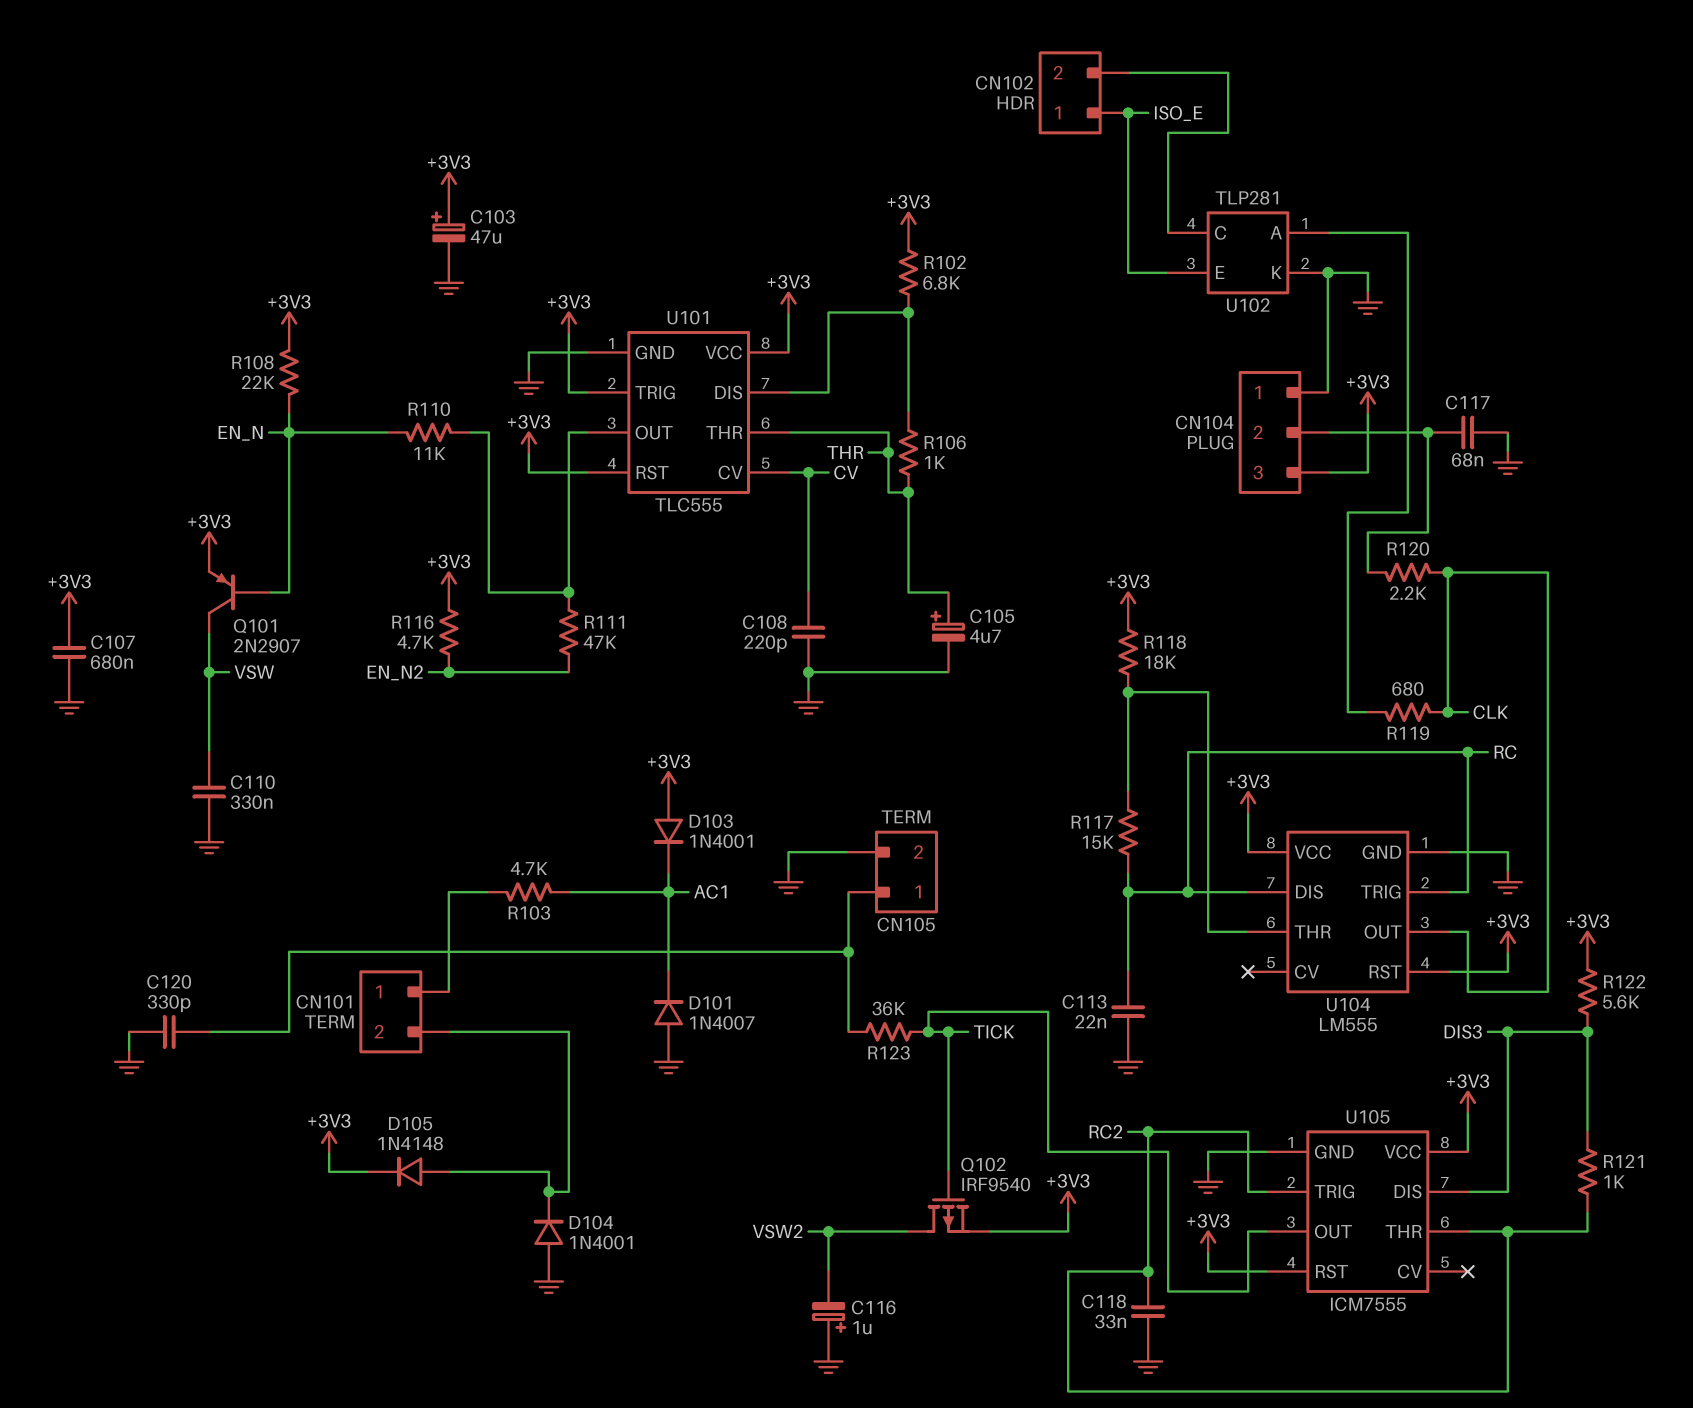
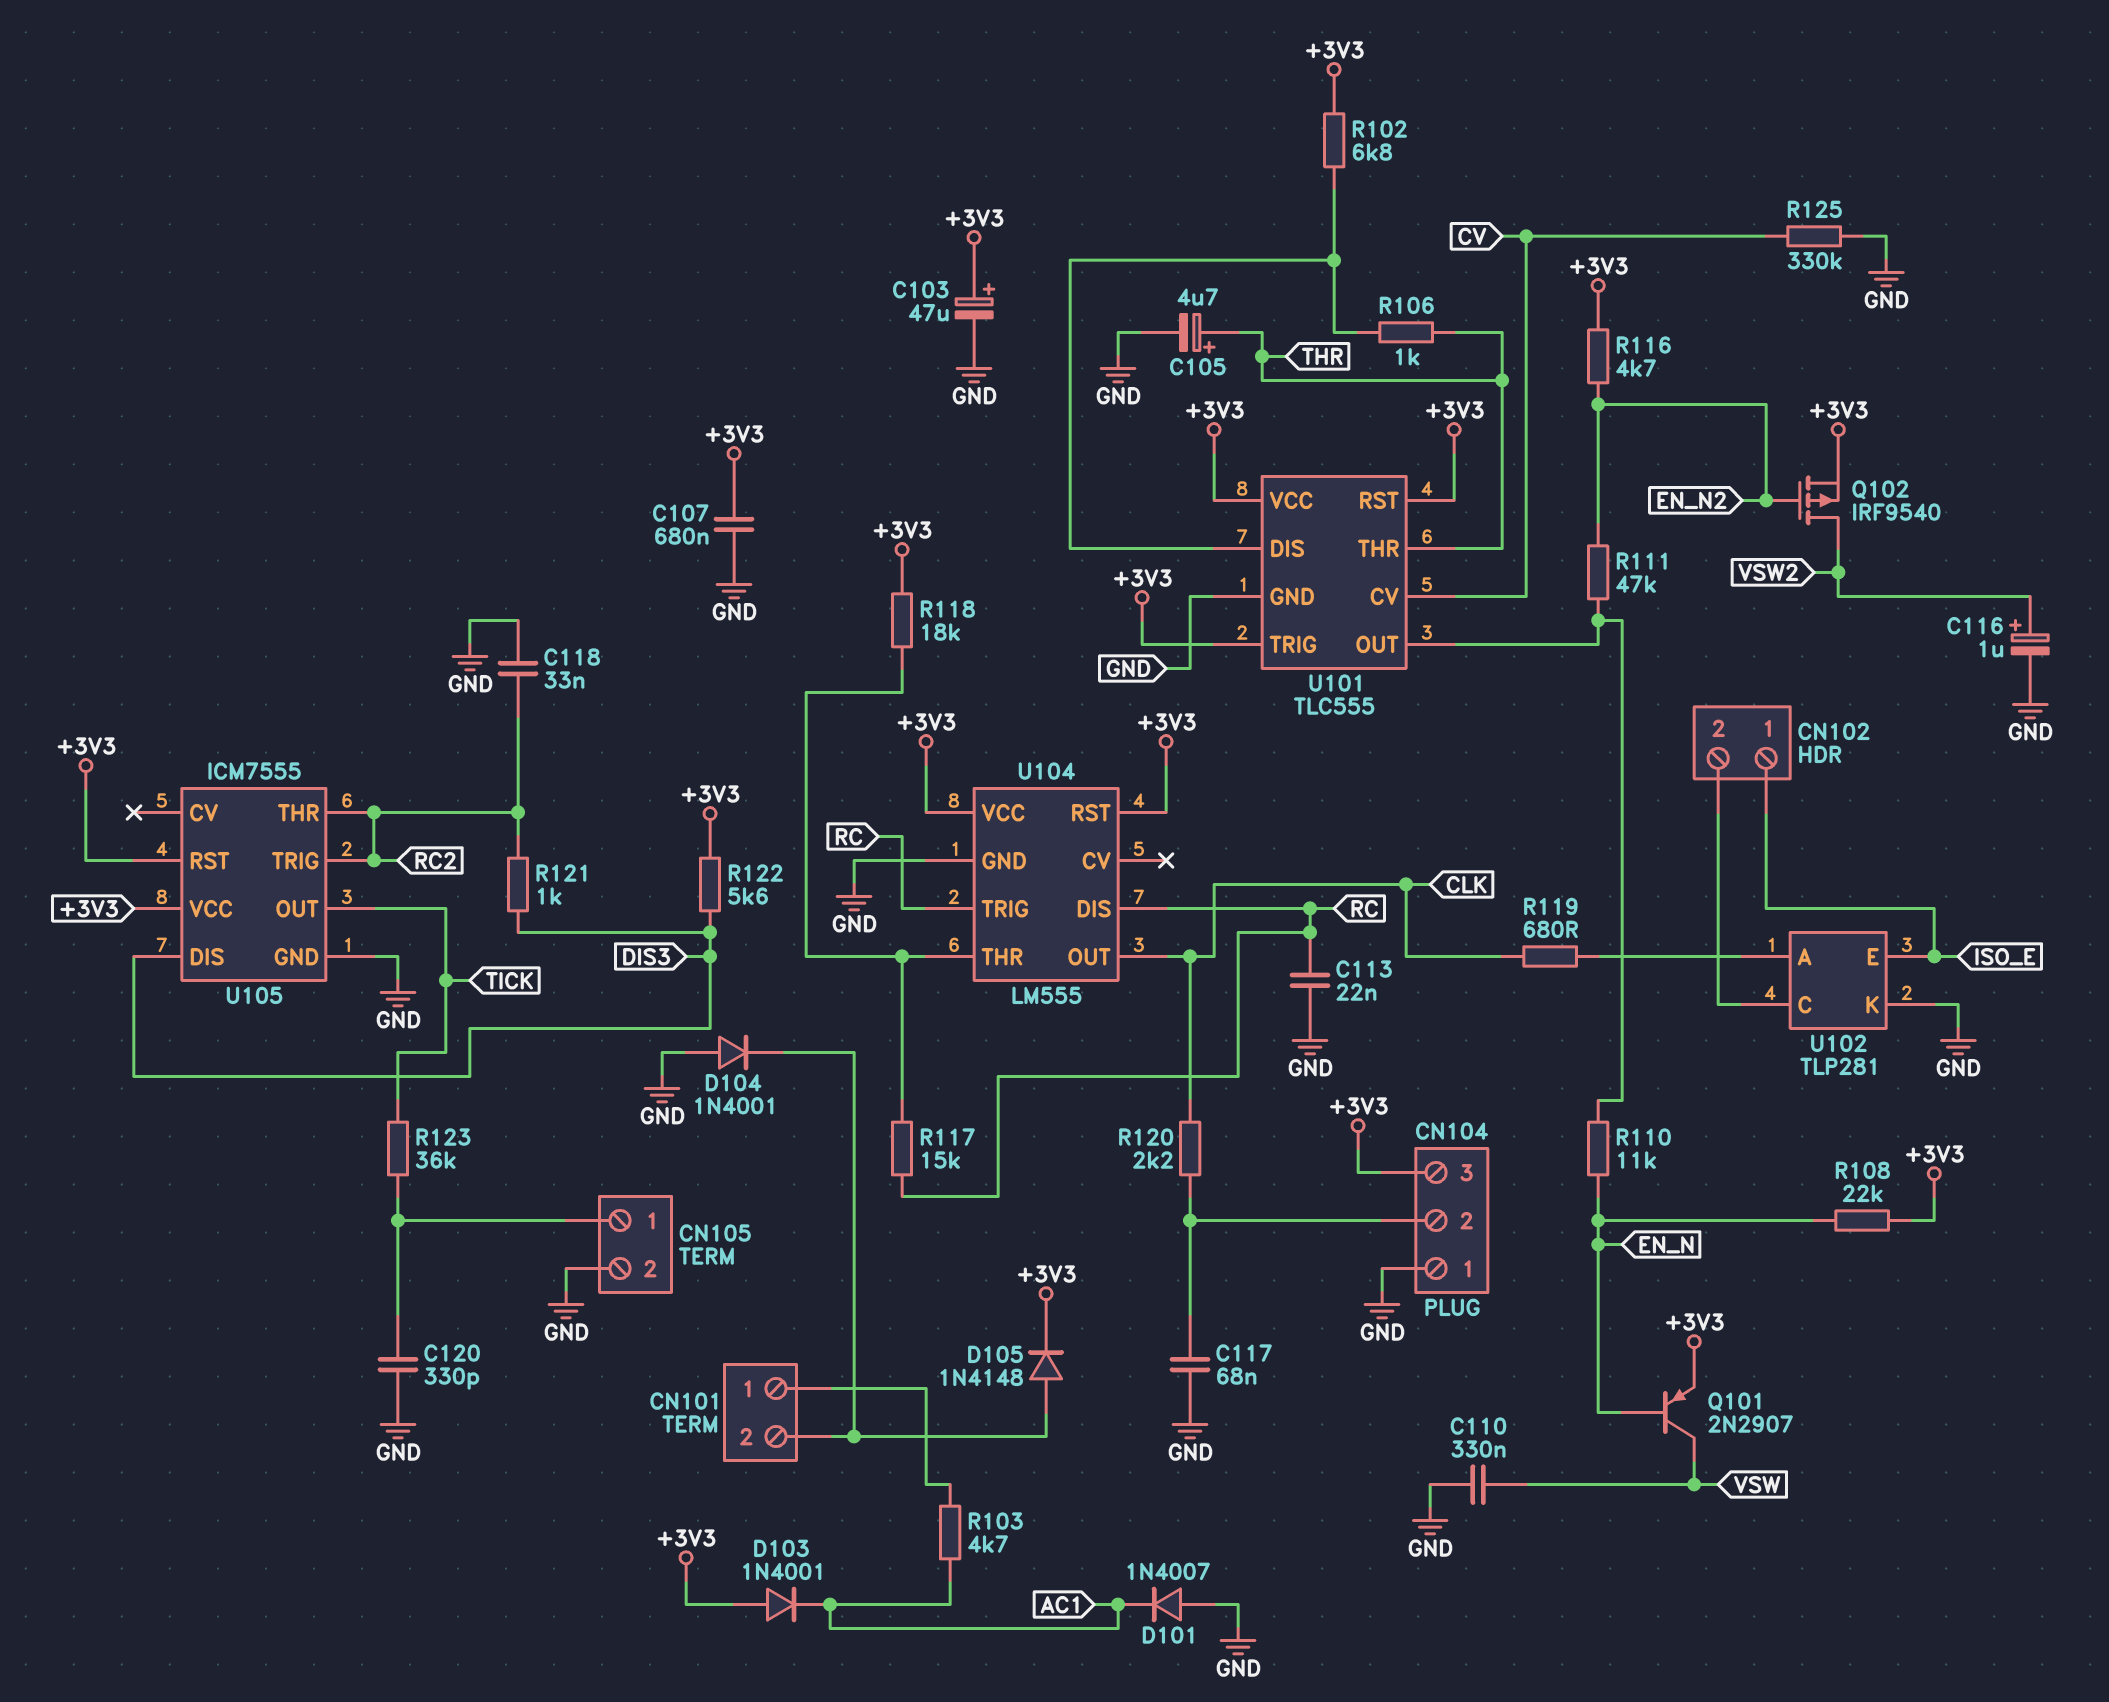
C108: 220pF (CV, GND) -> none
C116: 1uF (plus GND, minus VSW2) -> 1uF (plus VSW2, minus GND)
Q102: PMOS IRF9540 (G TICK, D VSW2, S +3V3) -> PMOS IRF9540 (G EN_N2, D VSW2, S +3V3)
R125: none -> 330k (CV, GND)

